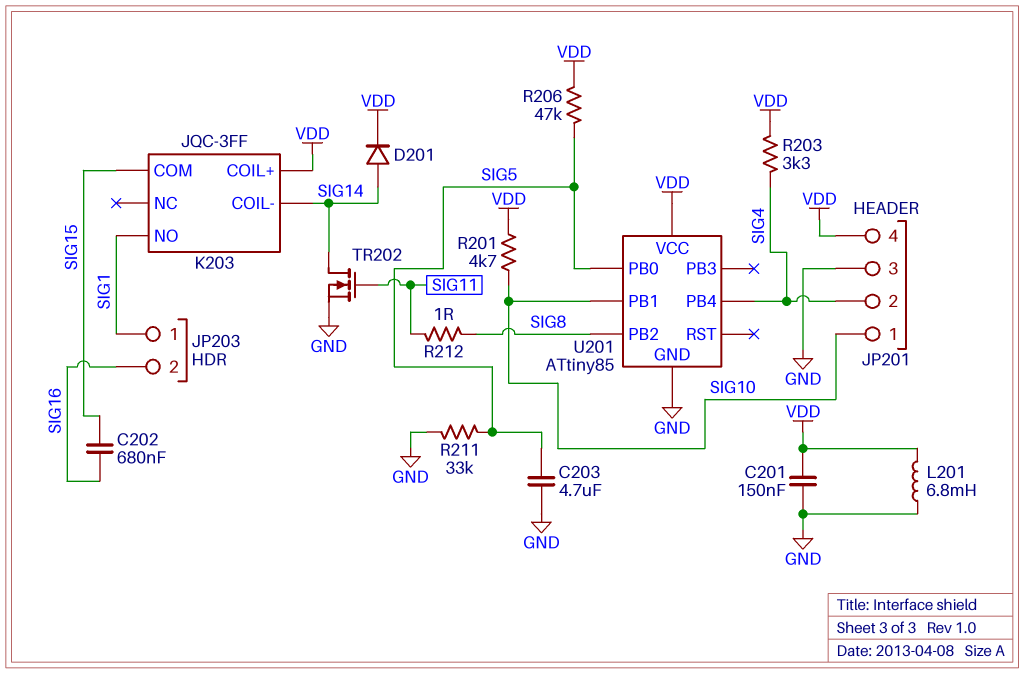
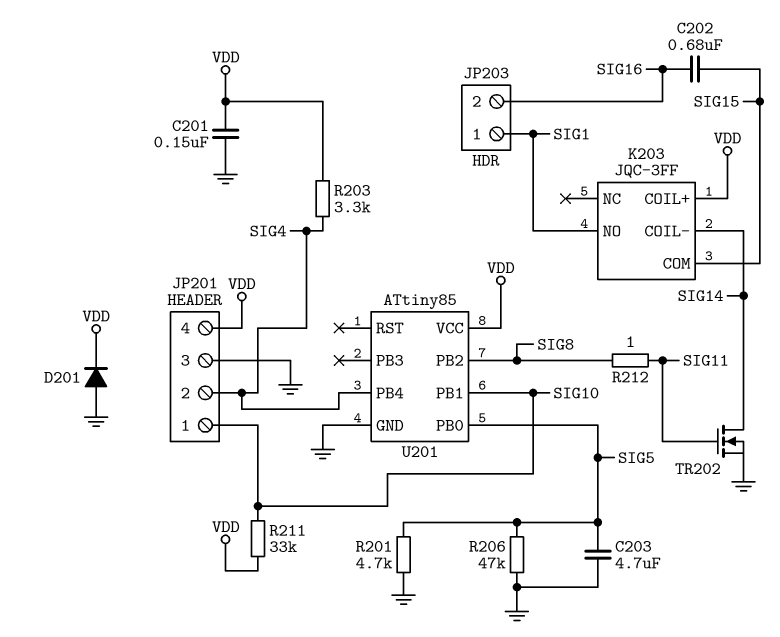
D201: diode (A SIG14, K VDD) -> diode (A GND, K VDD)
L201: 6.8mH (GND, VDD) -> none
R201: 4.7k (SIG10, VDD) -> 4.7k (GND, SIG5)
R206: 47k (SIG5, VDD) -> 47k (GND, SIG5)
R211: 33k (GND, SIG5) -> 33k (SIG10, VDD)

